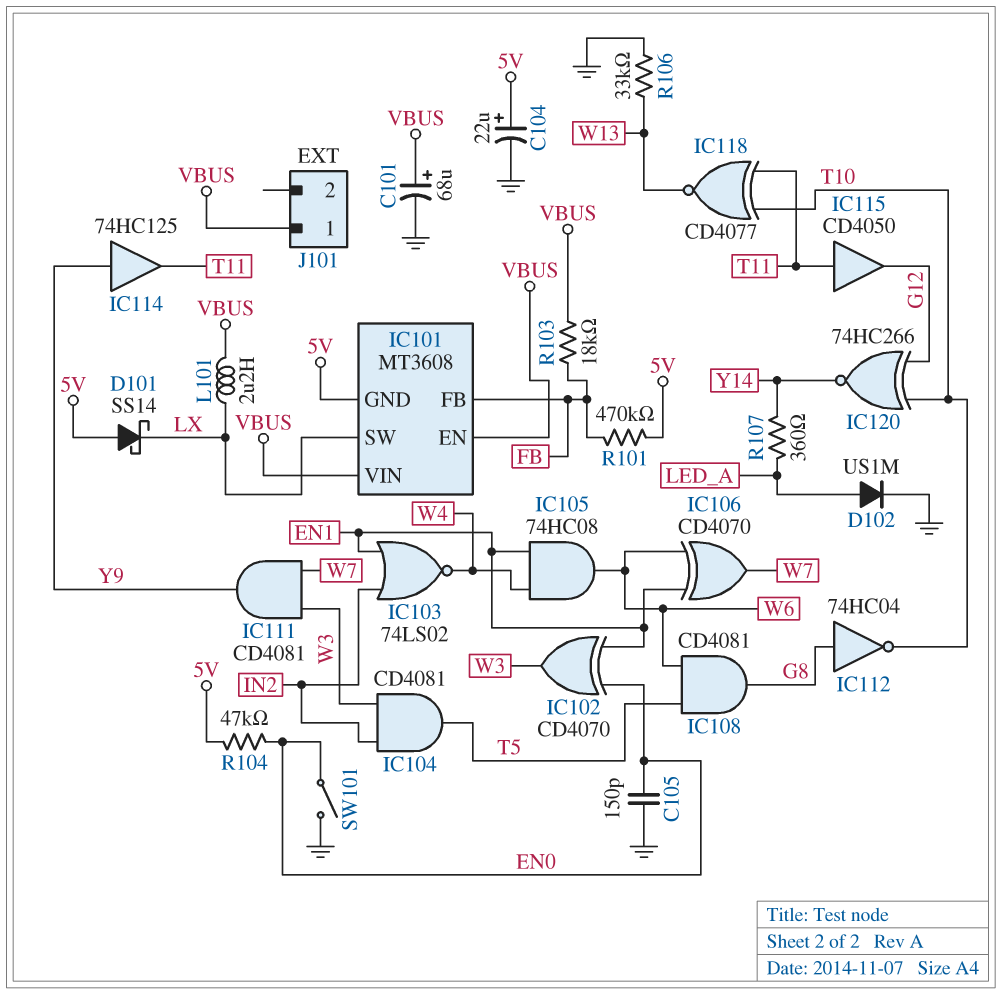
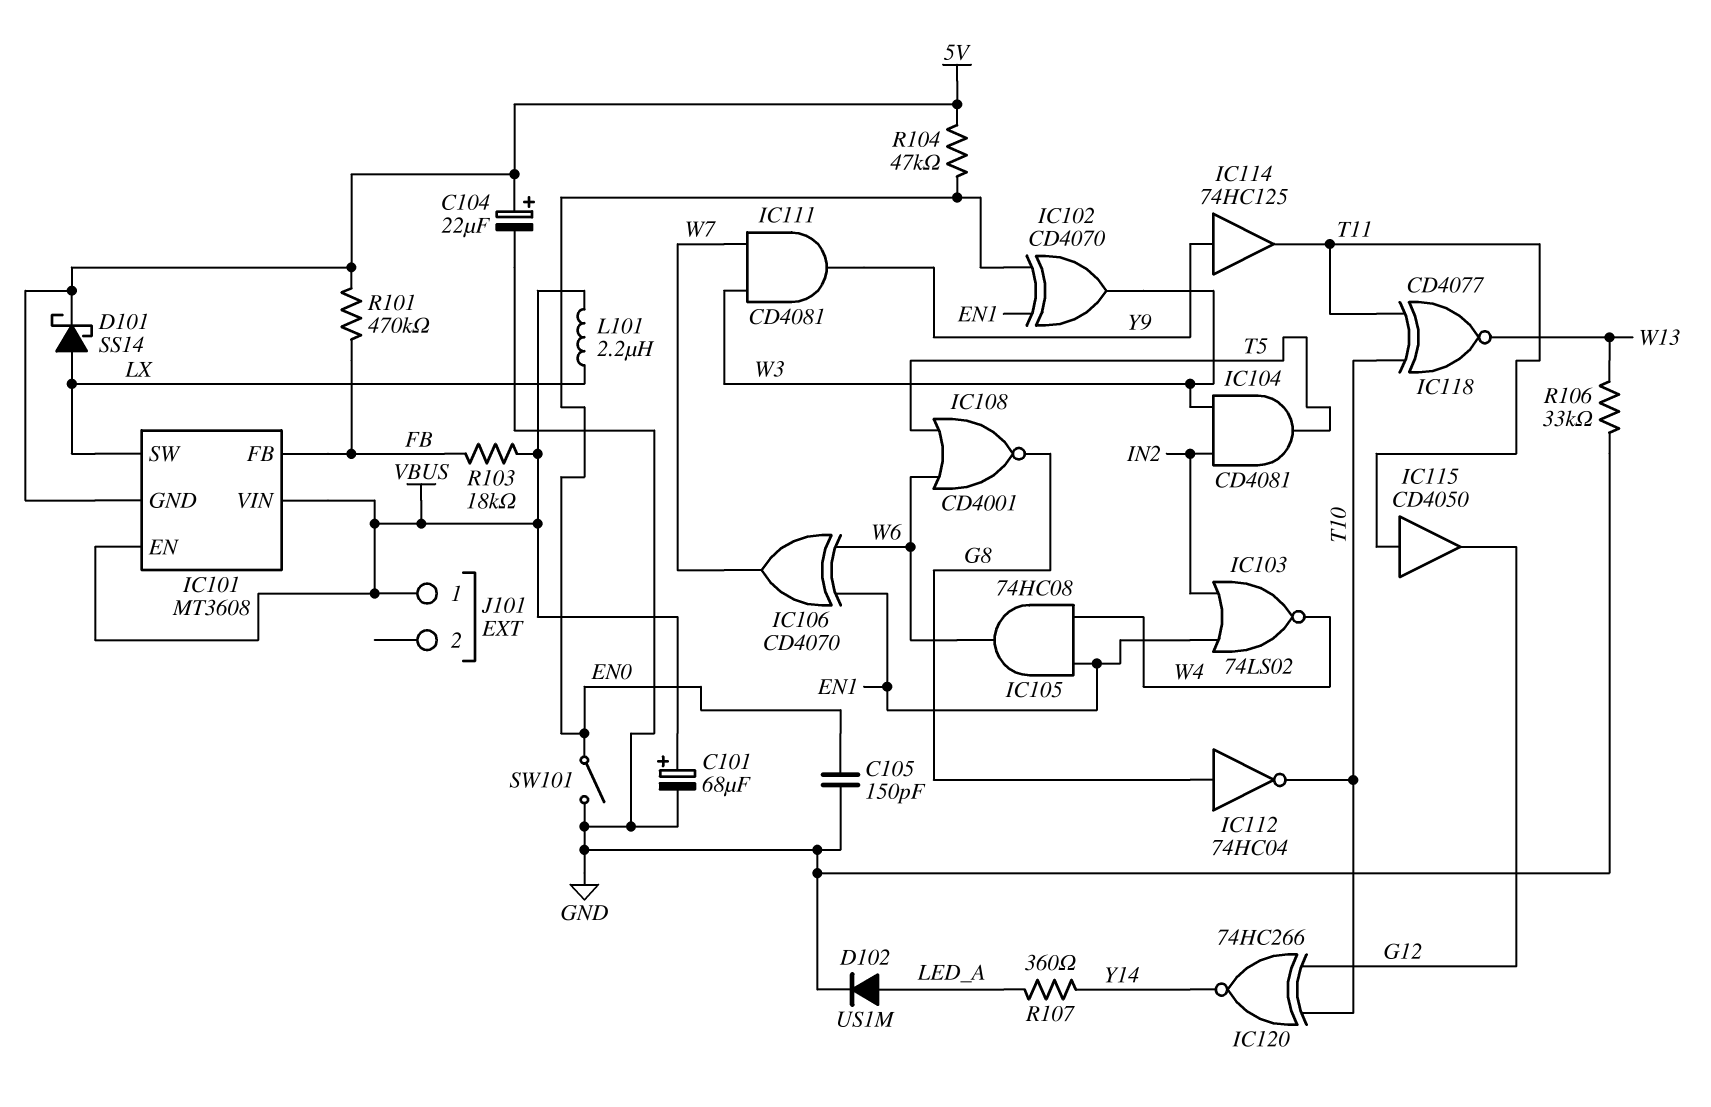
D101: schottky SS14 (A 5V, K LX) -> schottky SS14 (A LX, K 5V)
IC108: AND CD4081 (in T5, in W6, out G8) -> NOR CD4001 (in T5, in W6, out G8)

